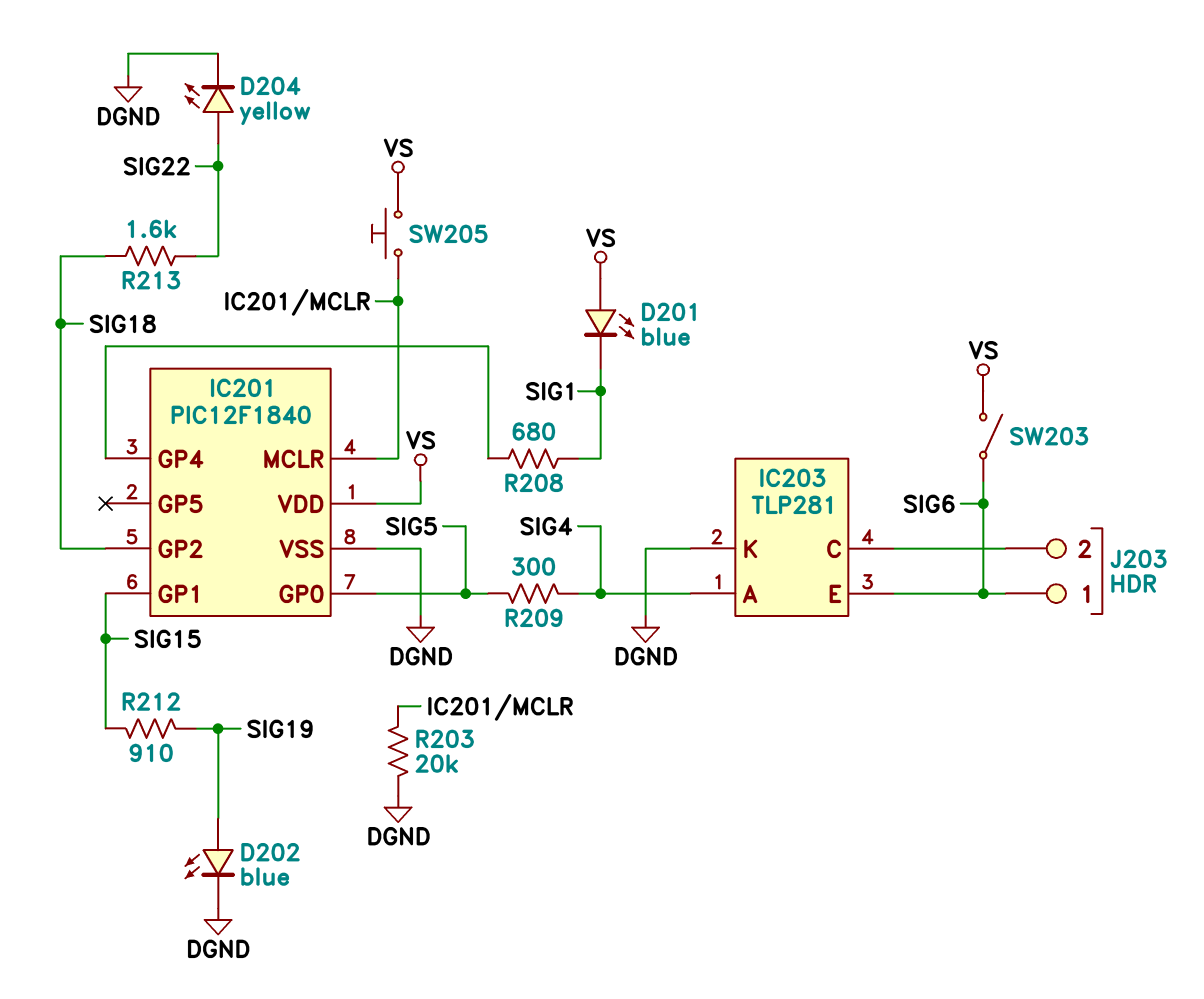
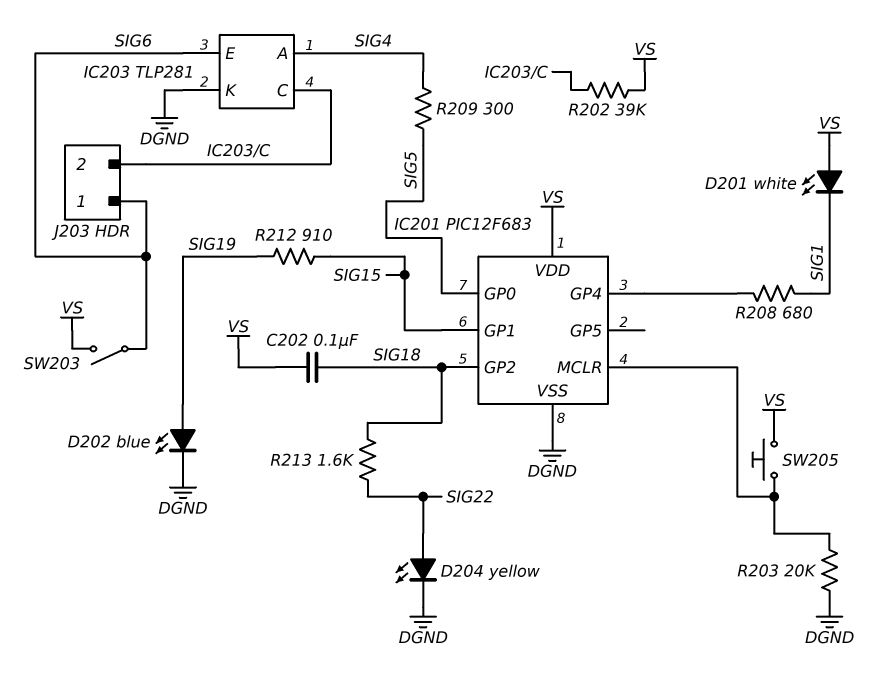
C202: none -> 100nF (SIG18, VS)
D201: LED blue (A VS, K SIG1) -> LED white (A VS, K SIG1)
IC201: PIC12F1840 -> PIC12F683
R202: none -> 39k (IC203/C, VS)

